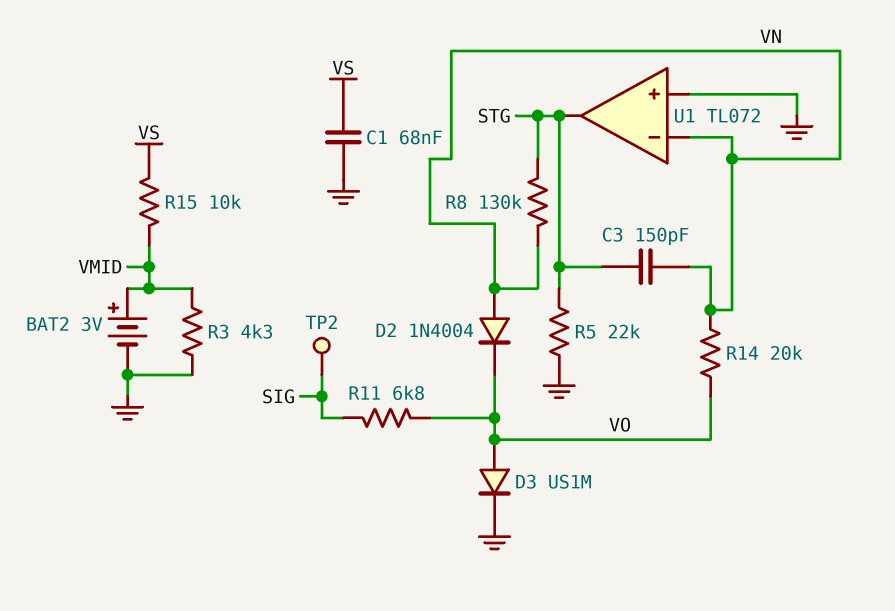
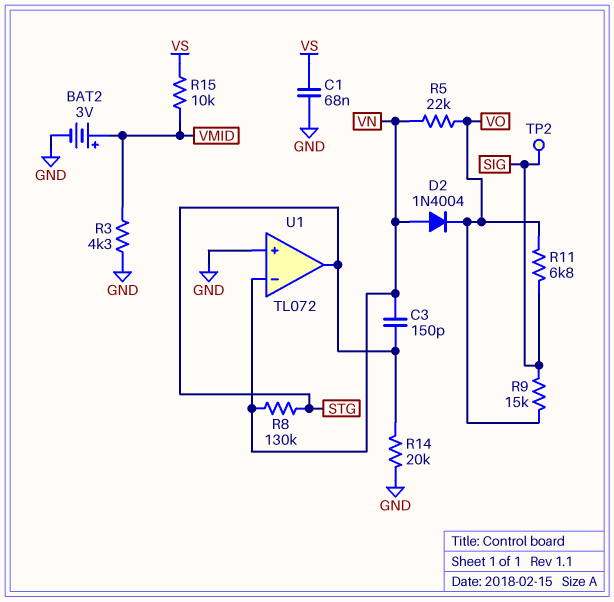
D3: diode US1M (A VO, K GND) -> none
R5: 22k (GND, STG) -> 22k (VN, VO)
R9: none -> 15k (SIG, VO)
R14: 20k (VN, VO) -> 20k (GND, STG)

